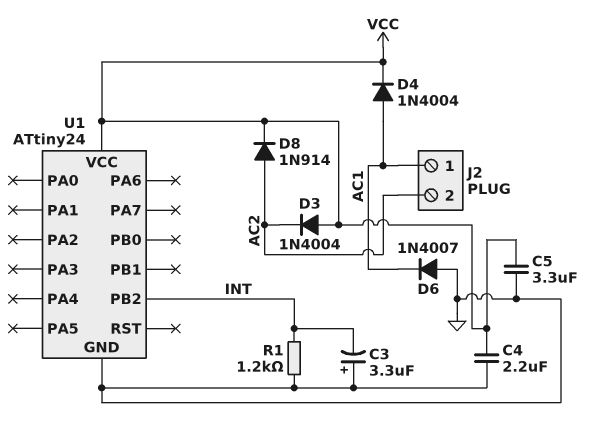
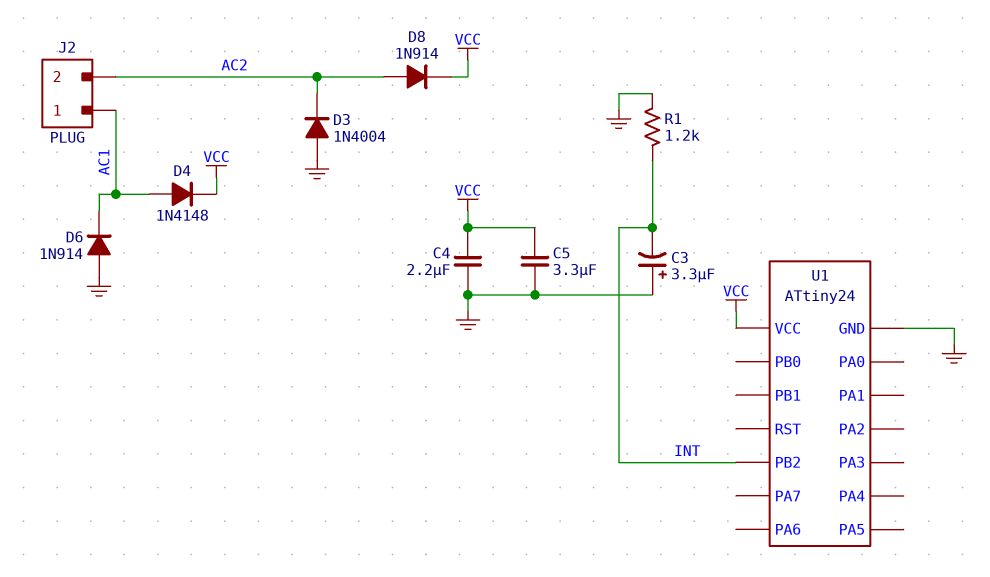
D3: diode 1N4004 (A VCC, K AC2) -> diode 1N4004 (A GND, K AC2)
D4: diode 1N4004 (A AC1, K VCC) -> diode 1N4148 (A AC1, K VCC)
D6: diode 1N4007 (A GND, K AC1) -> diode 1N914 (A GND, K AC1)

